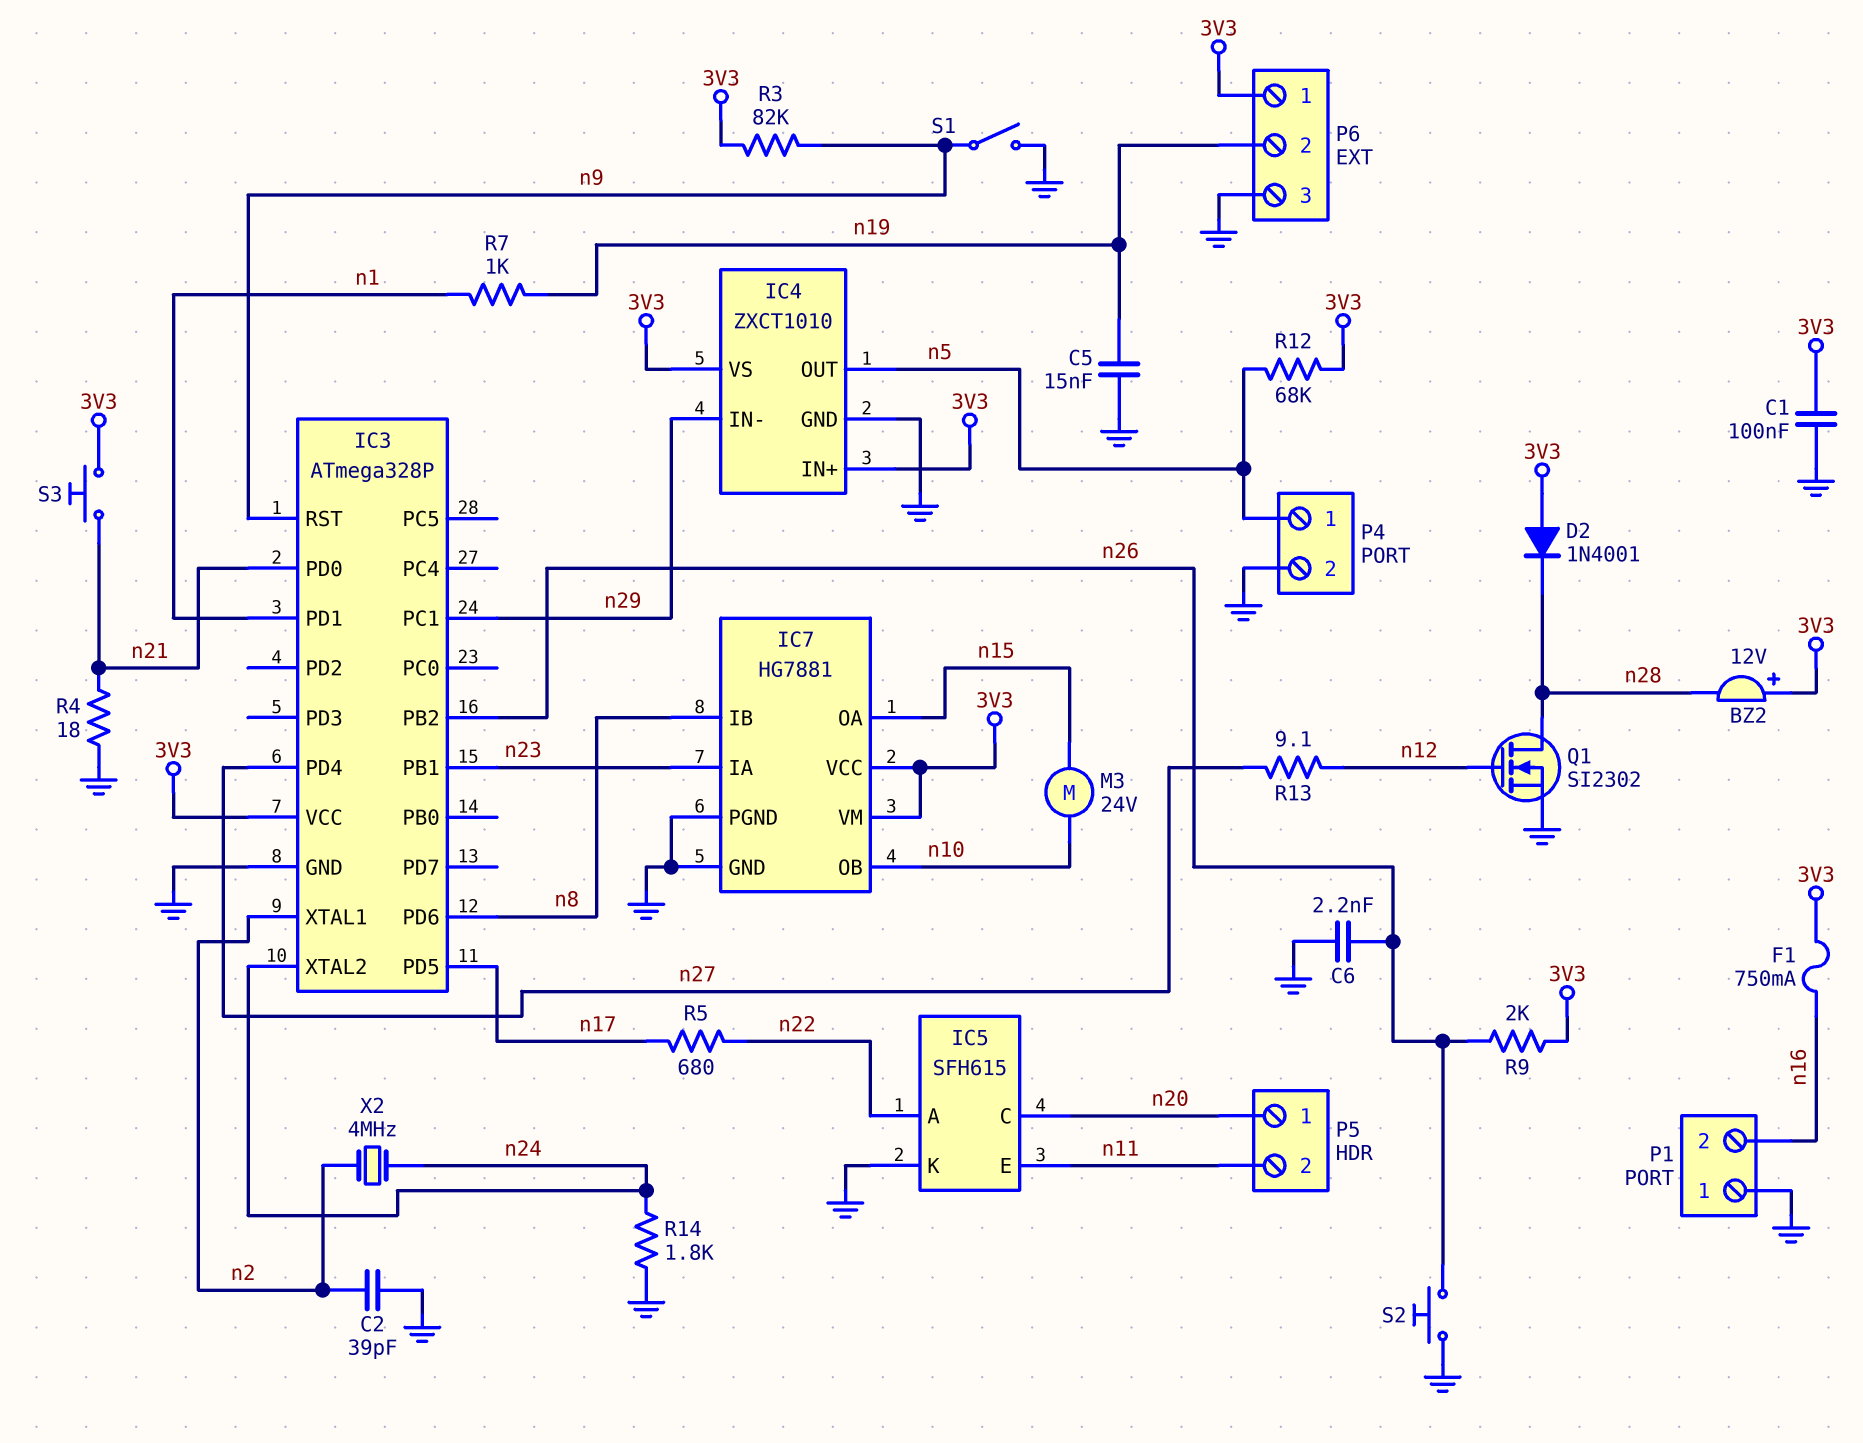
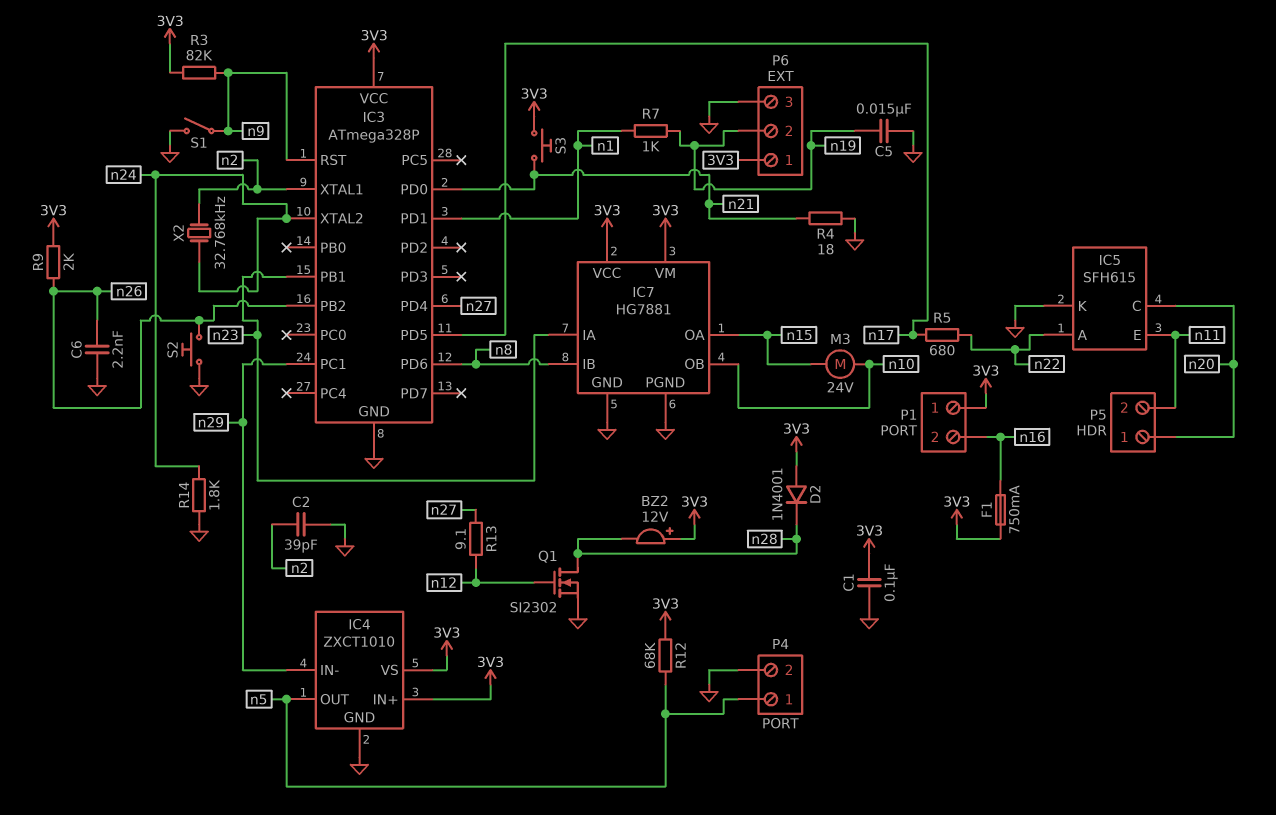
P1 pin 1: GND -> 3V3
X2: 4MHz (n2, n24) -> 32.768kHz (n2, n24)

